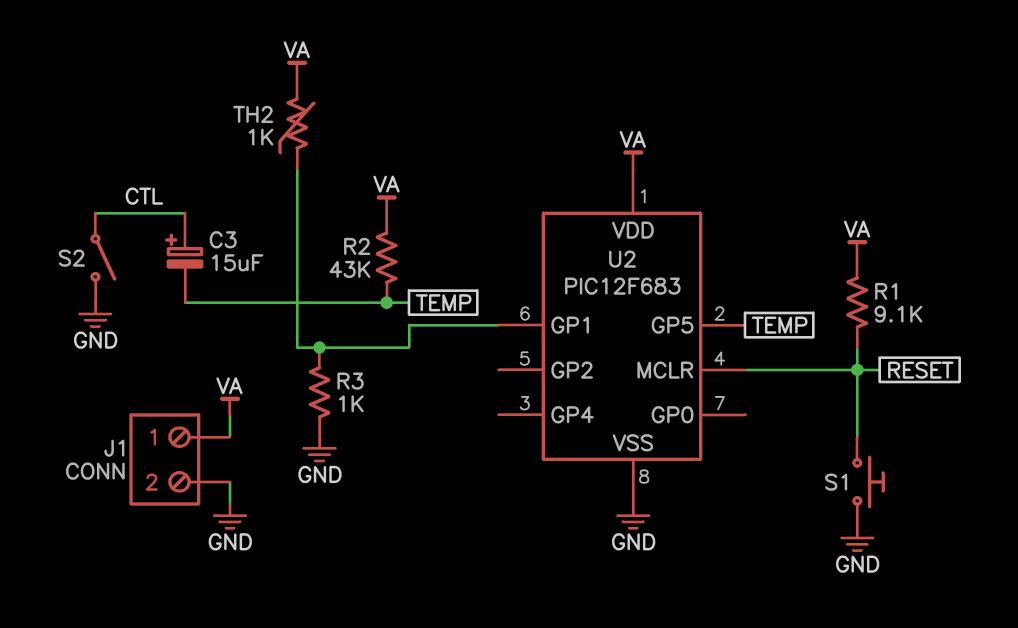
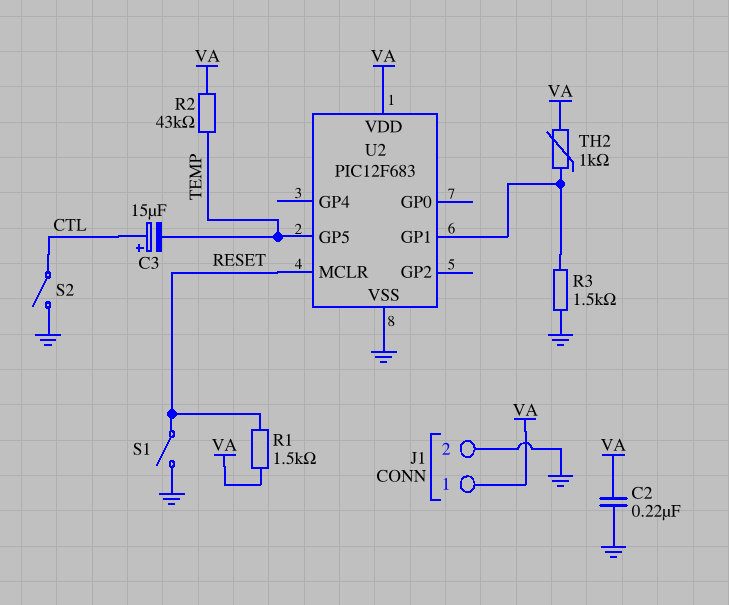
C2: none -> 220nF (GND, VA)
R1: 9.1k (RESET, VA) -> 1.5k (RESET, VA)
R3: 1k (GND, U2/GP1) -> 1.5k (GND, U2/GP1)
S1: button (GND, RESET) -> switch (GND, RESET)

